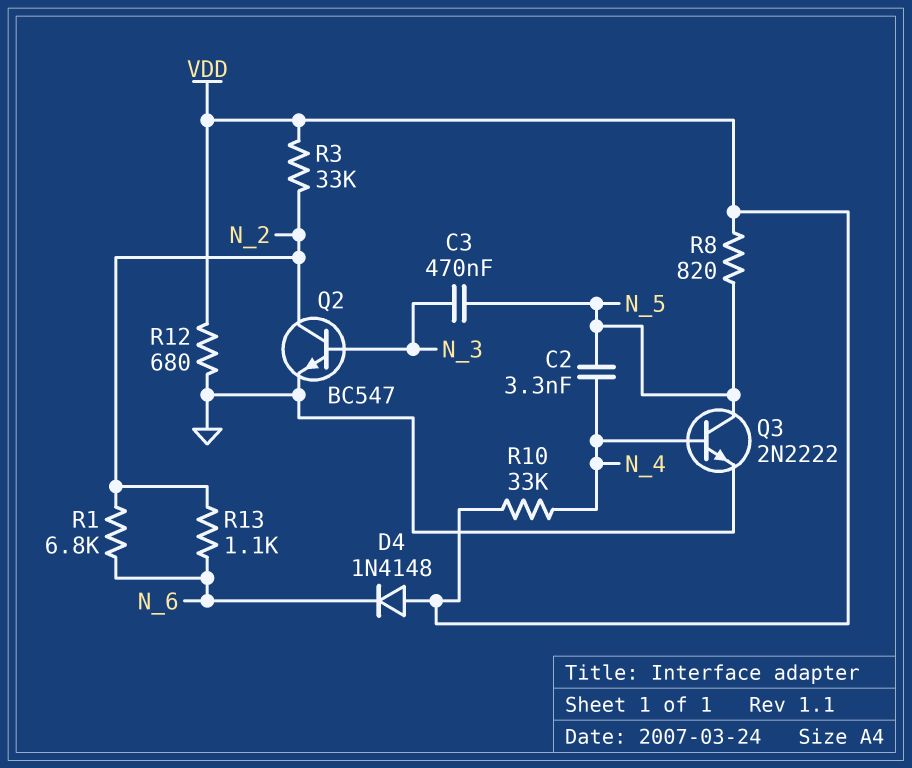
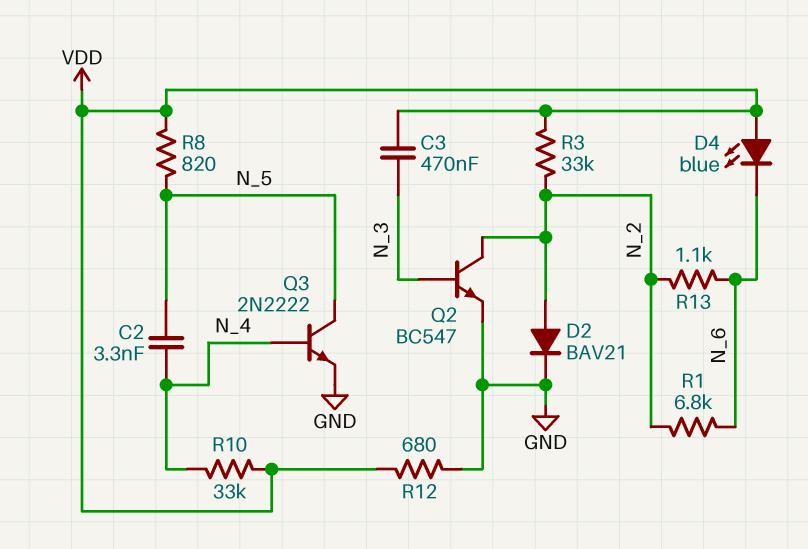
C3: 470nF (N_3, N_5) -> 470nF (N_3, VDD)
D2: none -> diode BAV21 (A N_2, K GND)
D4: diode 1N4148 (A VDD, K N_6) -> LED blue (A VDD, K N_6)

